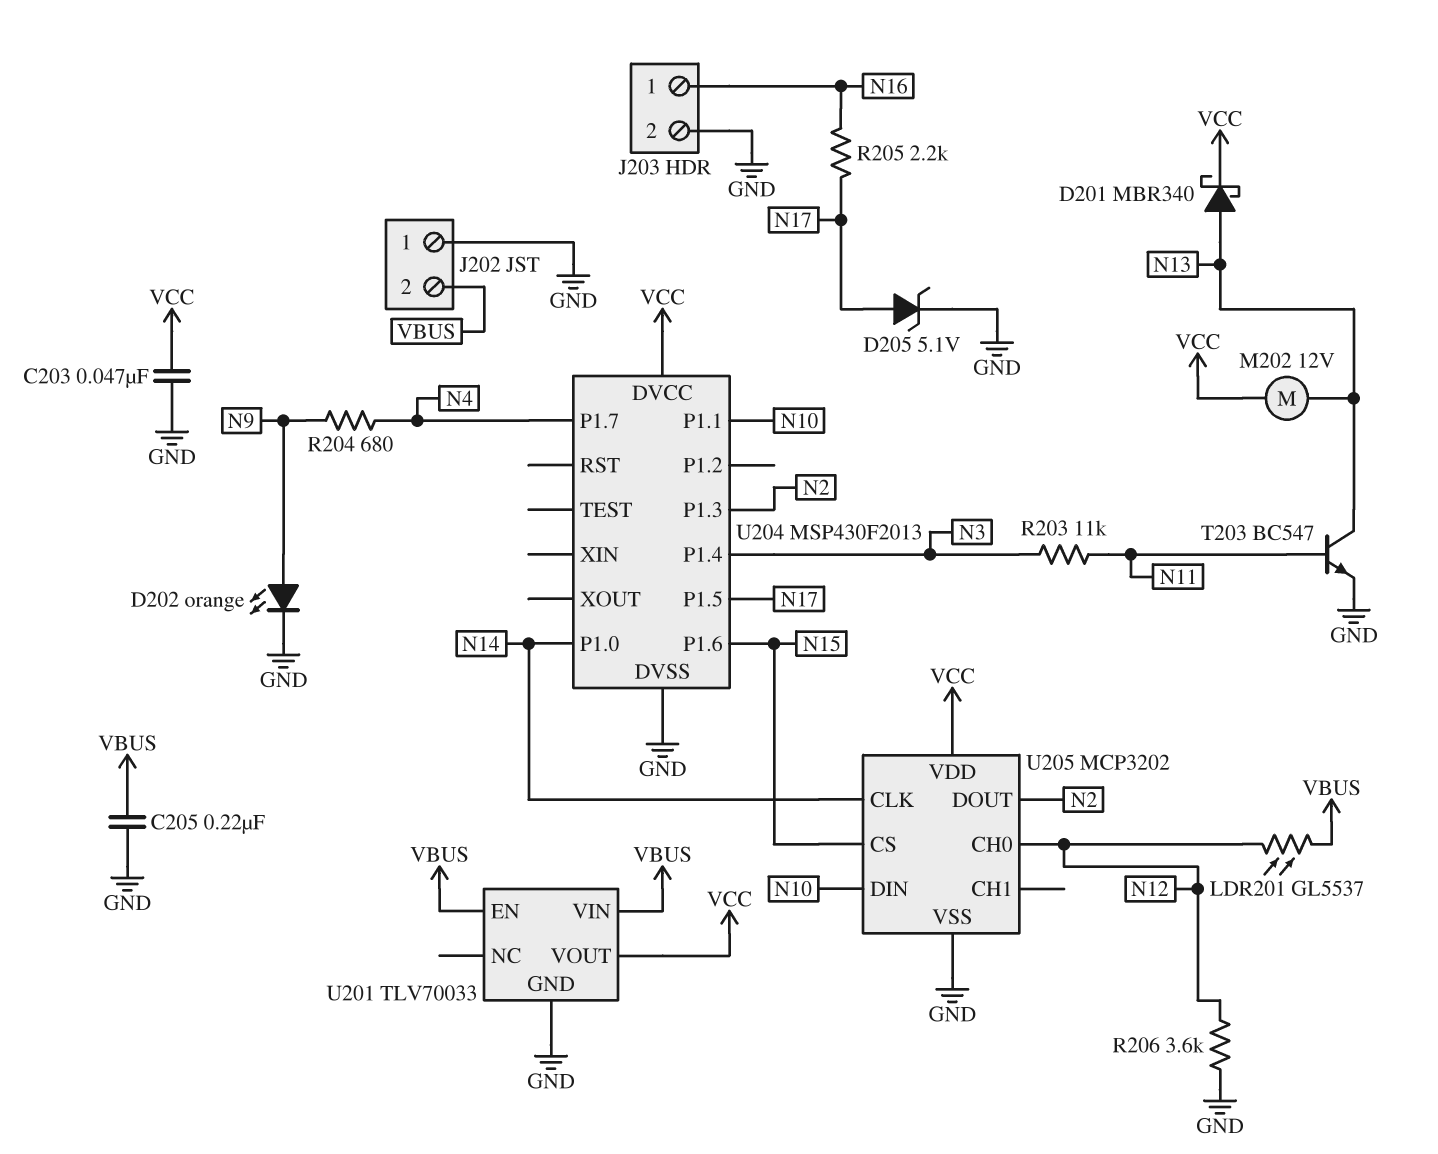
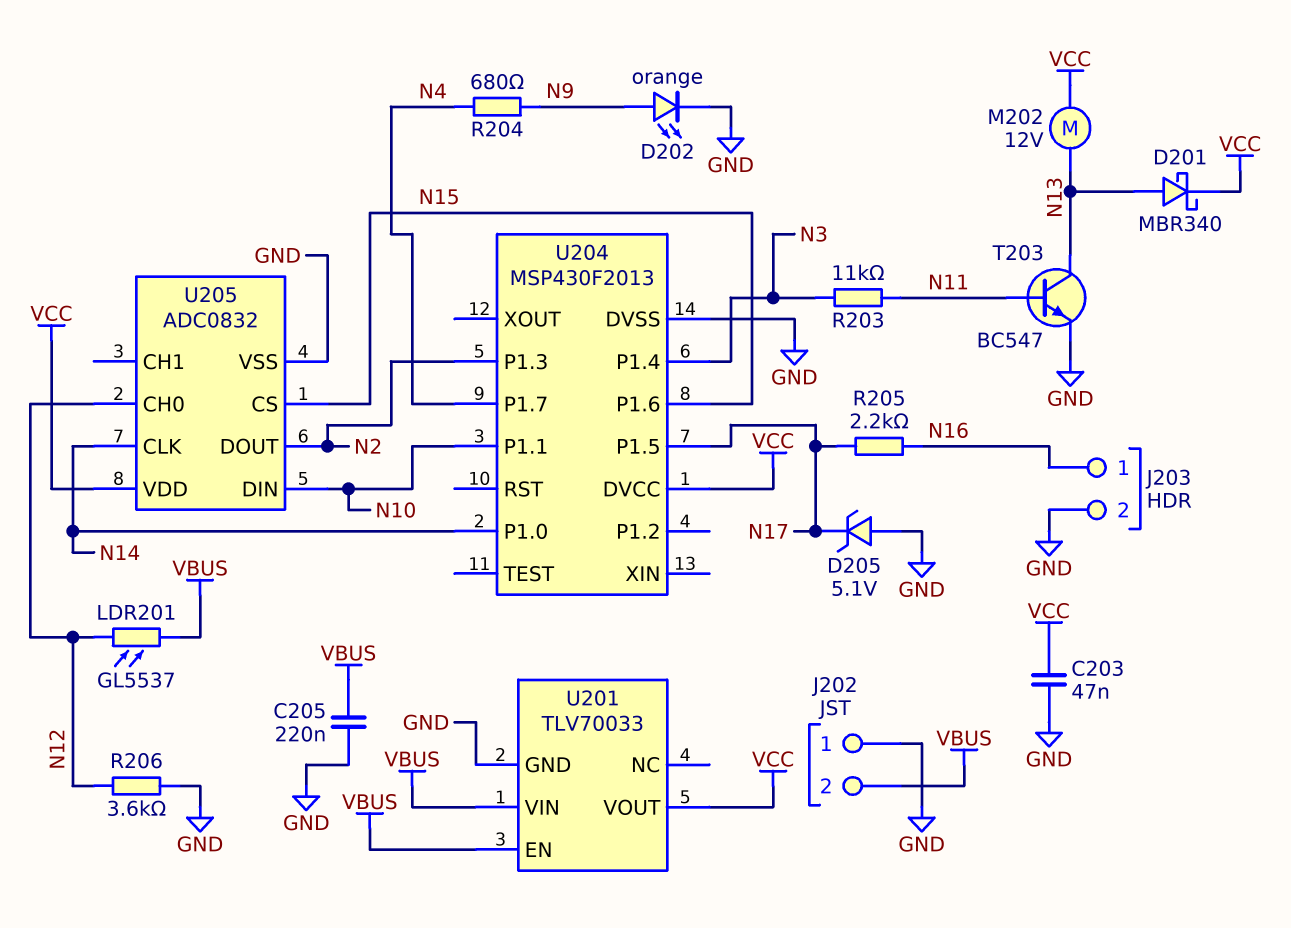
D205: zener 5.1V (A N17, K GND) -> zener 5.1V (A GND, K N17)
U205: MCP3202 -> ADC0832

